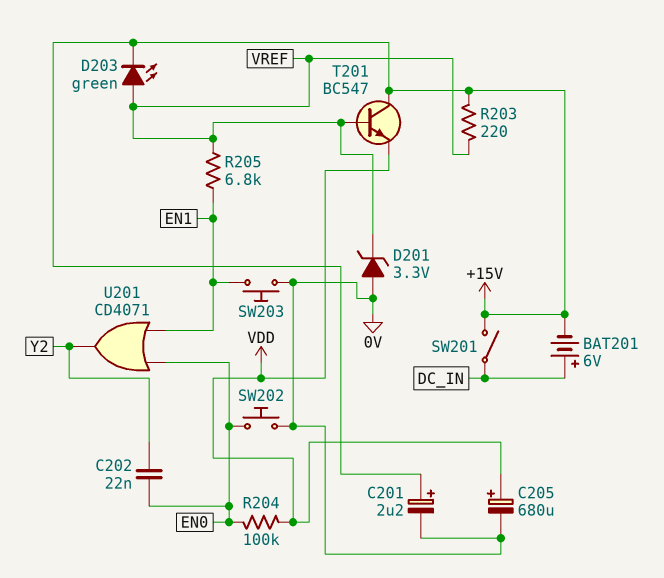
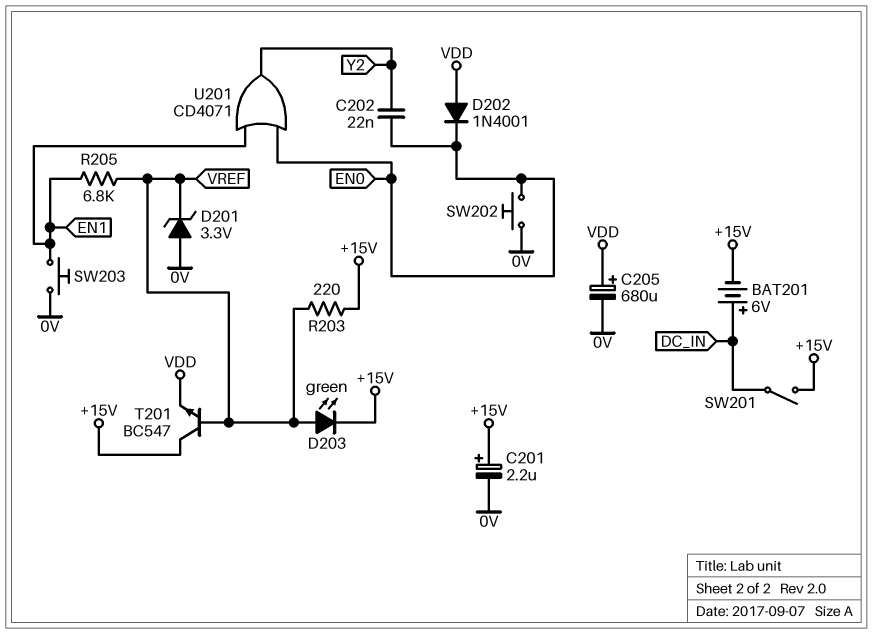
D202: none -> diode 1N4001 (A VDD, K EN0)
R204: 100k (EN0, VDD) -> none

